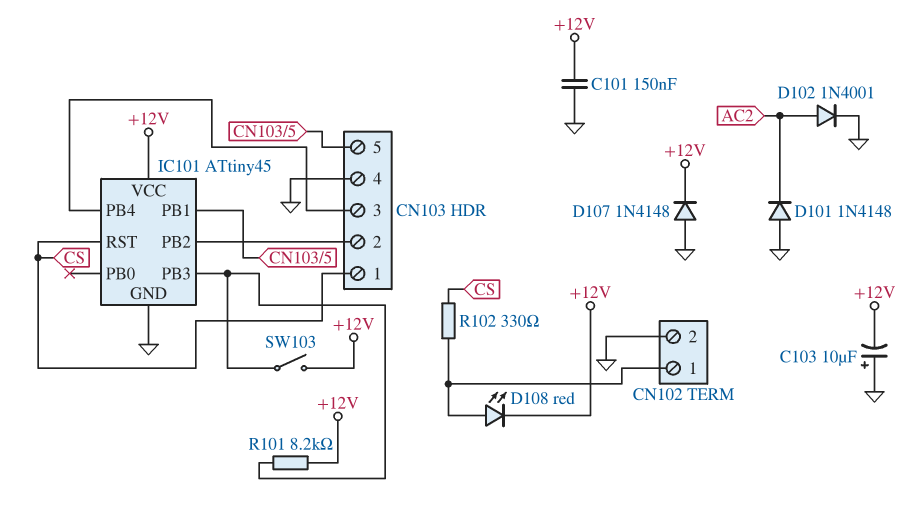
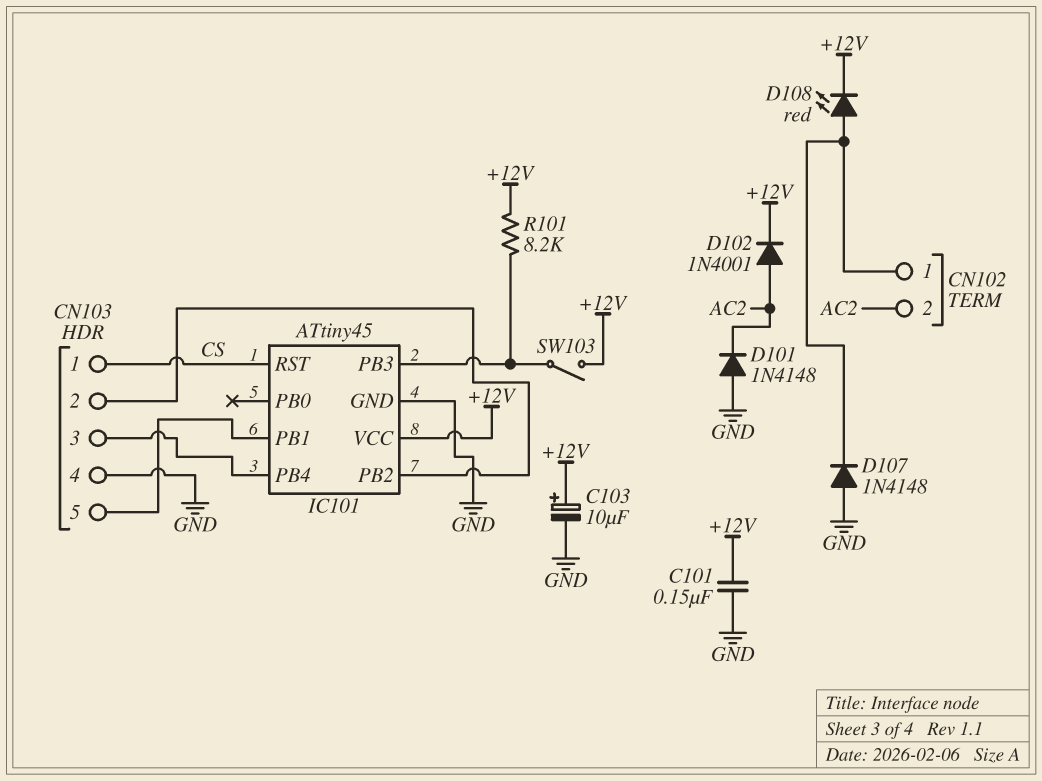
C103: 10uF (plus GND, minus +12V) -> 10uF (plus +12V, minus GND)
CN102 pin 2: GND -> AC2
D102: diode 1N4001 (A AC2, K GND) -> diode 1N4001 (A AC2, K +12V)
D107: diode 1N4148 (A GND, K +12V) -> diode 1N4148 (A GND, K CN102/1)
R102: 330 (CN102/1, CS) -> none

